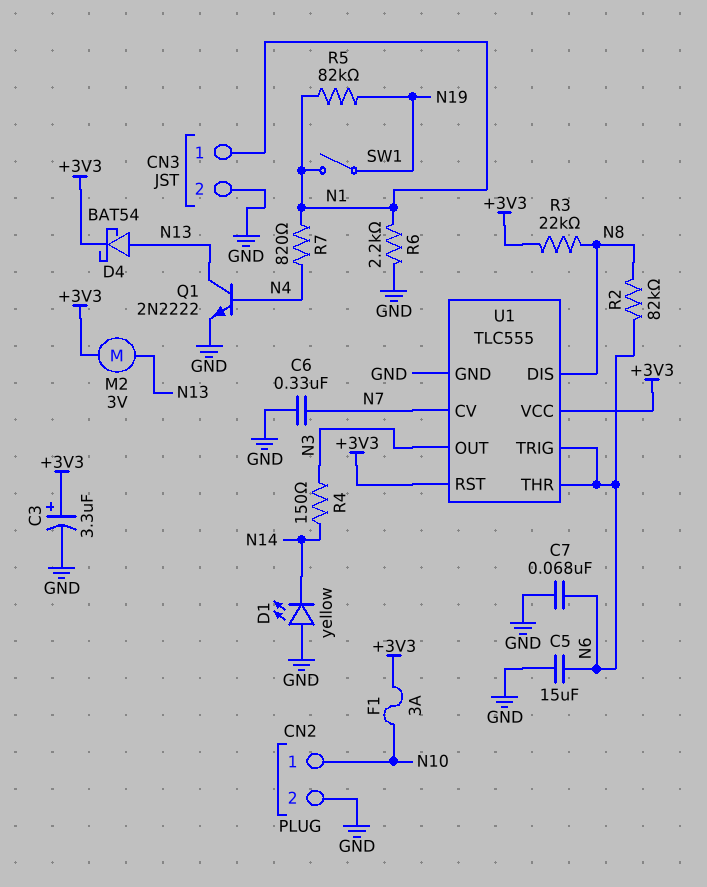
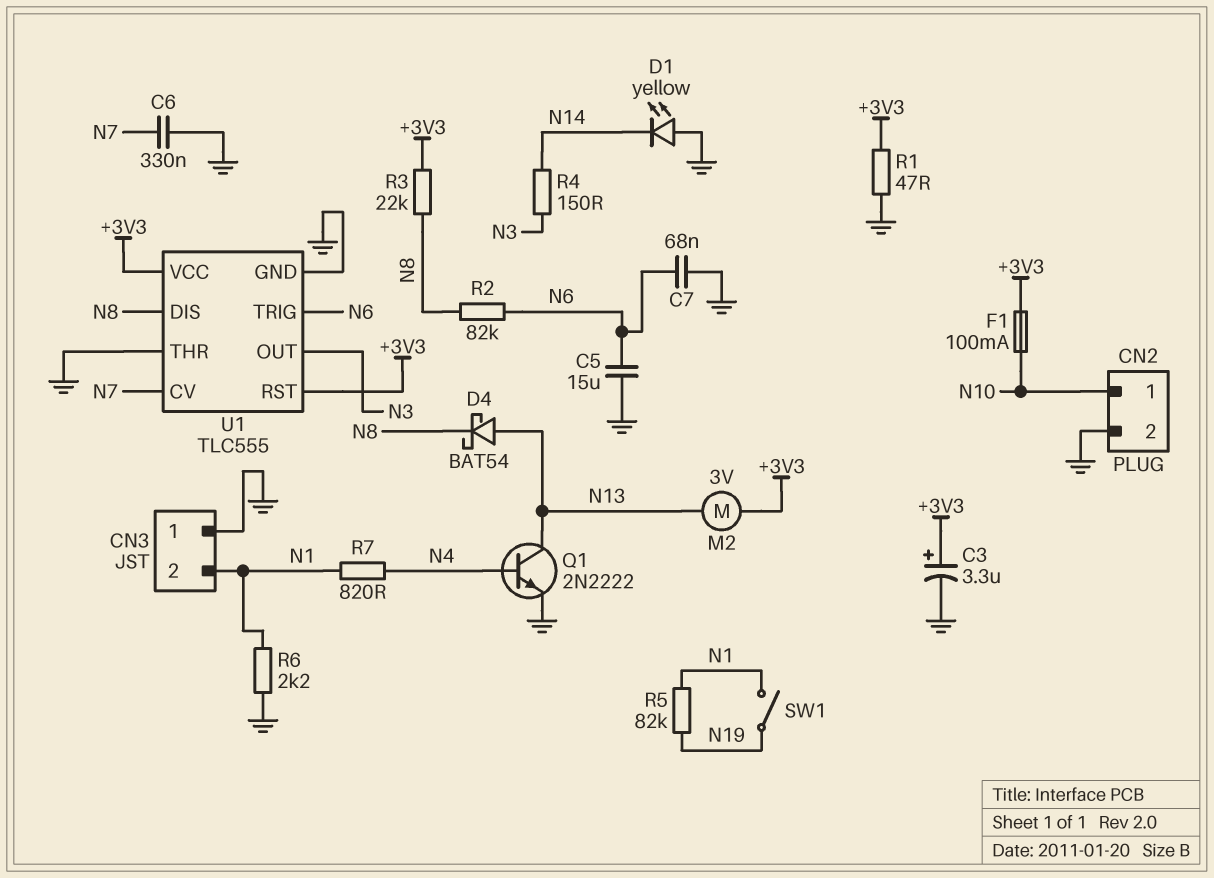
CN3 pin 1: N1 -> GND
CN3 pin 2: GND -> N1
D4: schottky BAT54 (A N13, K +3V3) -> schottky BAT54 (A N13, K N8)
F1: 3A (+3V3, N10) -> 100mA (+3V3, N10)
R1: none -> 47 (+3V3, GND)
U1 pin THR: N6 -> GND

